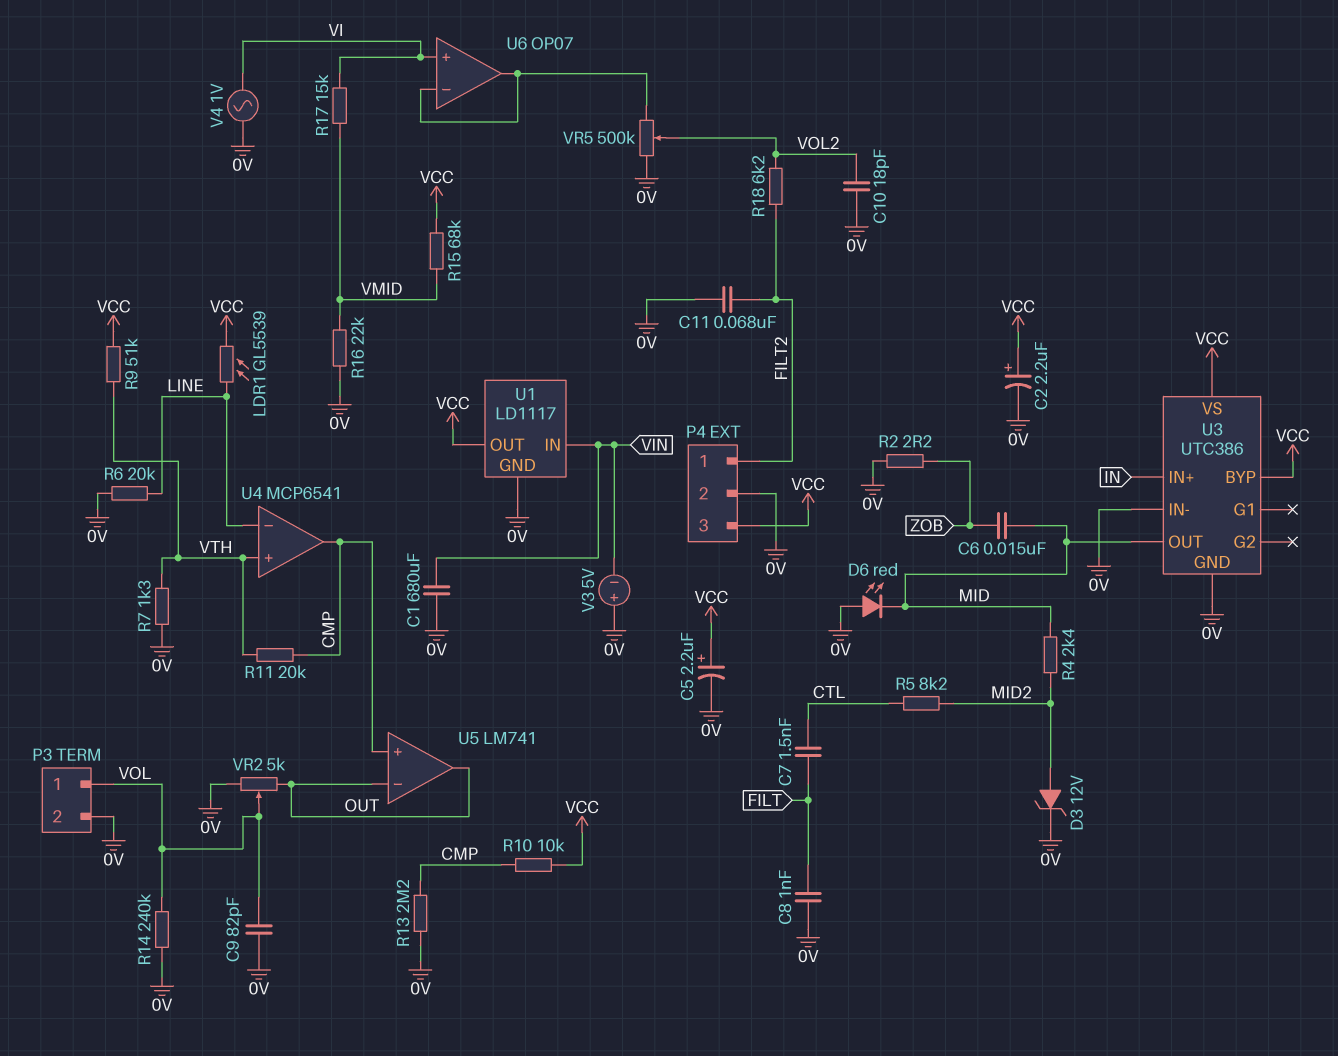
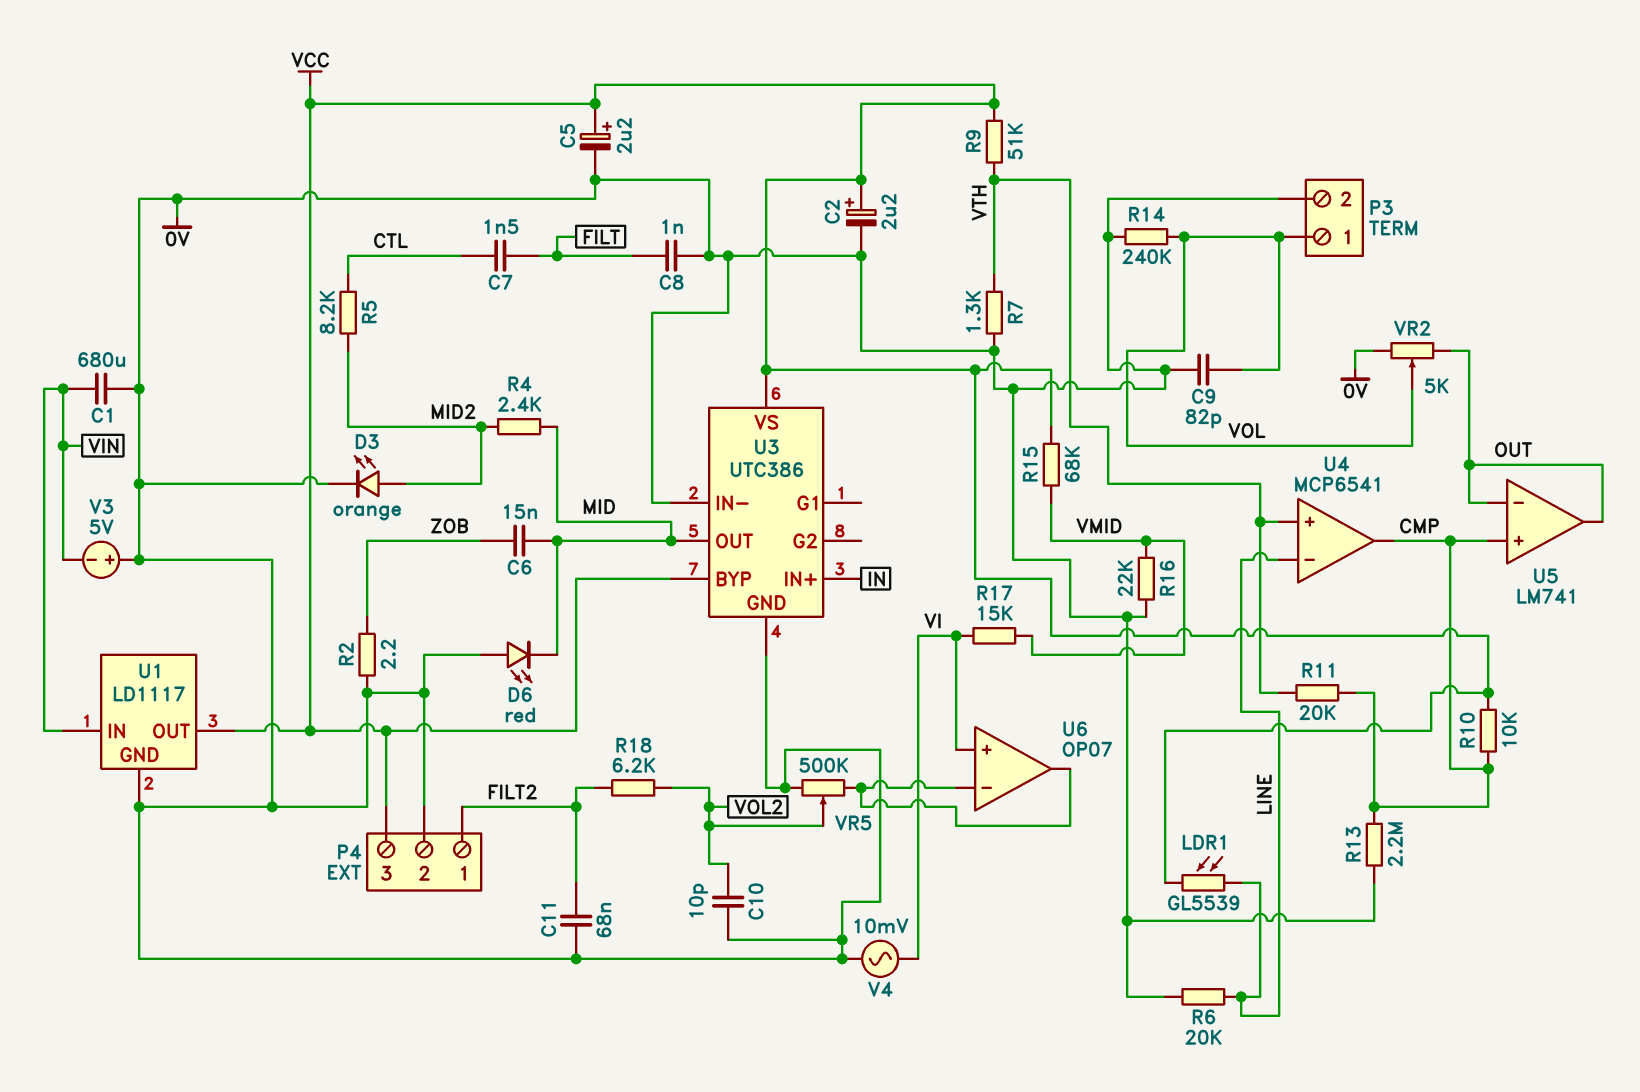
C10: 18pF (0V, VOL2) -> 10pF (0V, VOL2)
D3: zener 12V (A MID2, K 0V) -> LED orange (A MID2, K 0V)
V4: AC 1V (0V, VI) -> AC 10mV (0V, VI)

